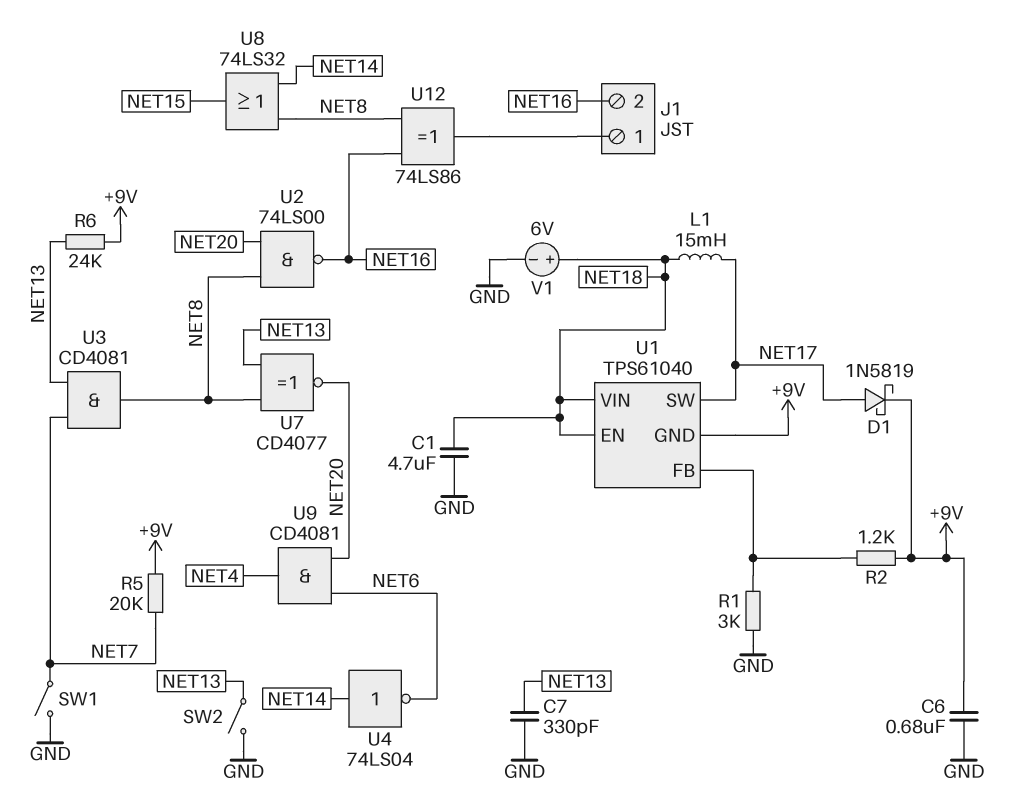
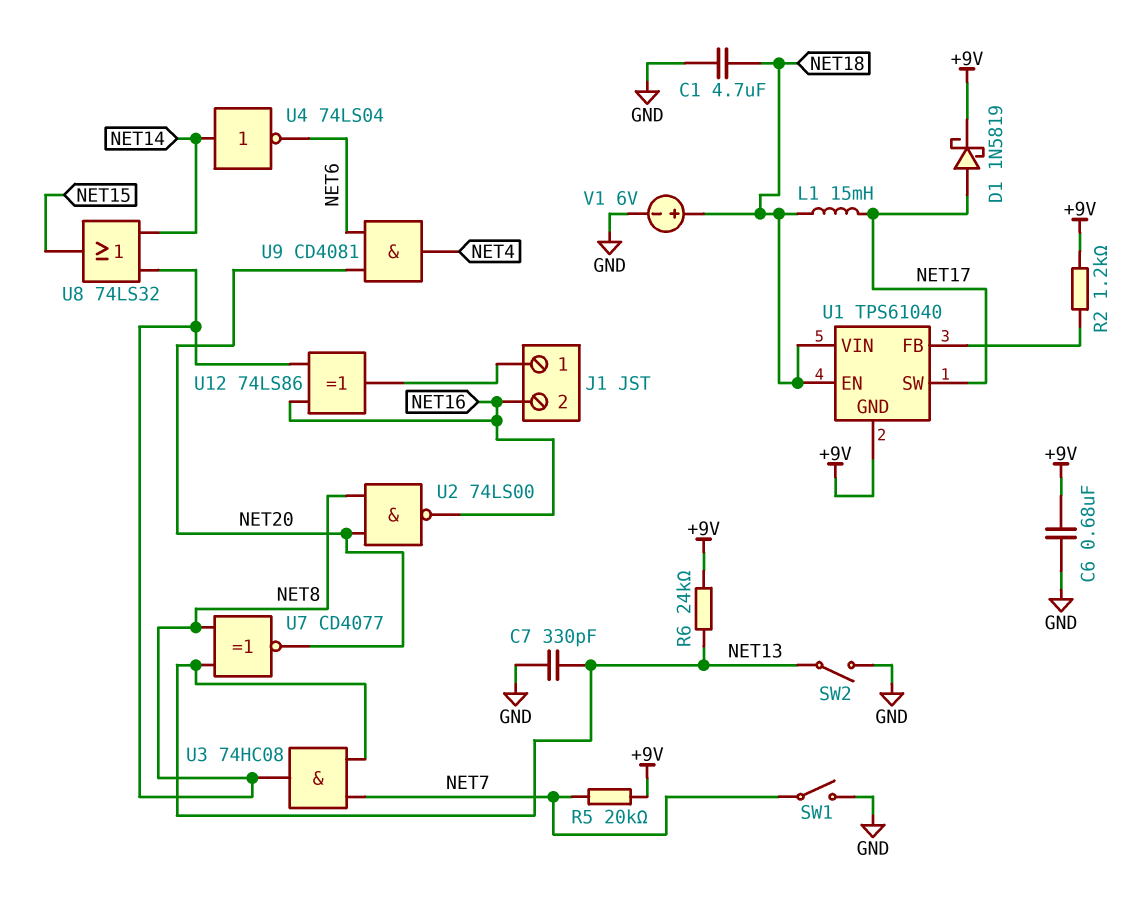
R1: 3k (GND, U1/FB) -> none
U3: AND CD4081 (in NET7, in NET13, out NET8) -> AND 74HC08 (in NET7, in NET13, out NET8)

